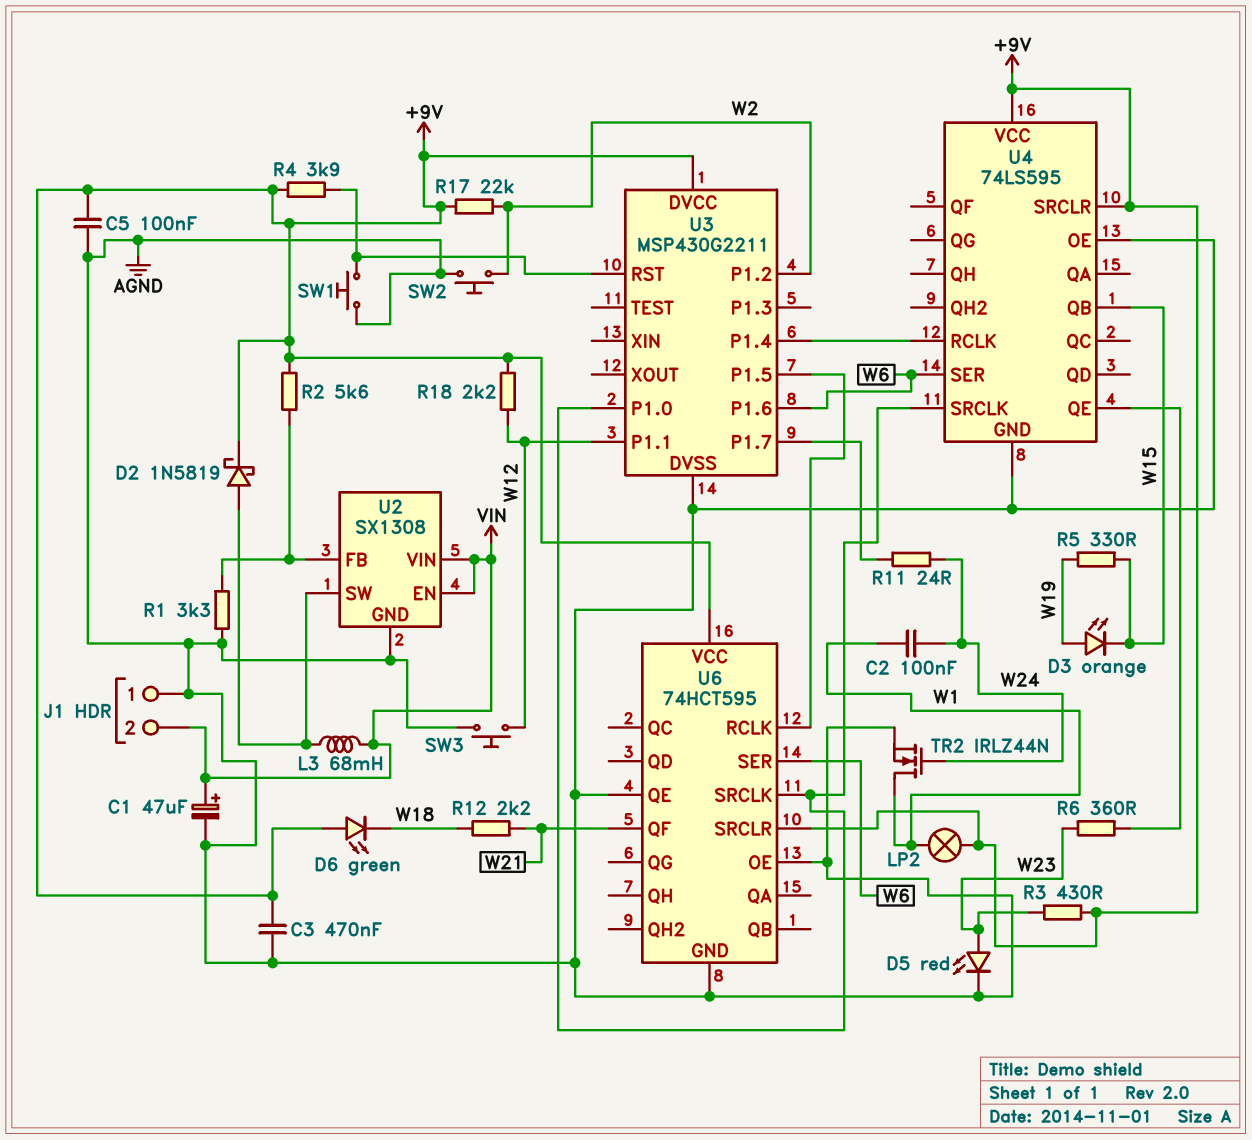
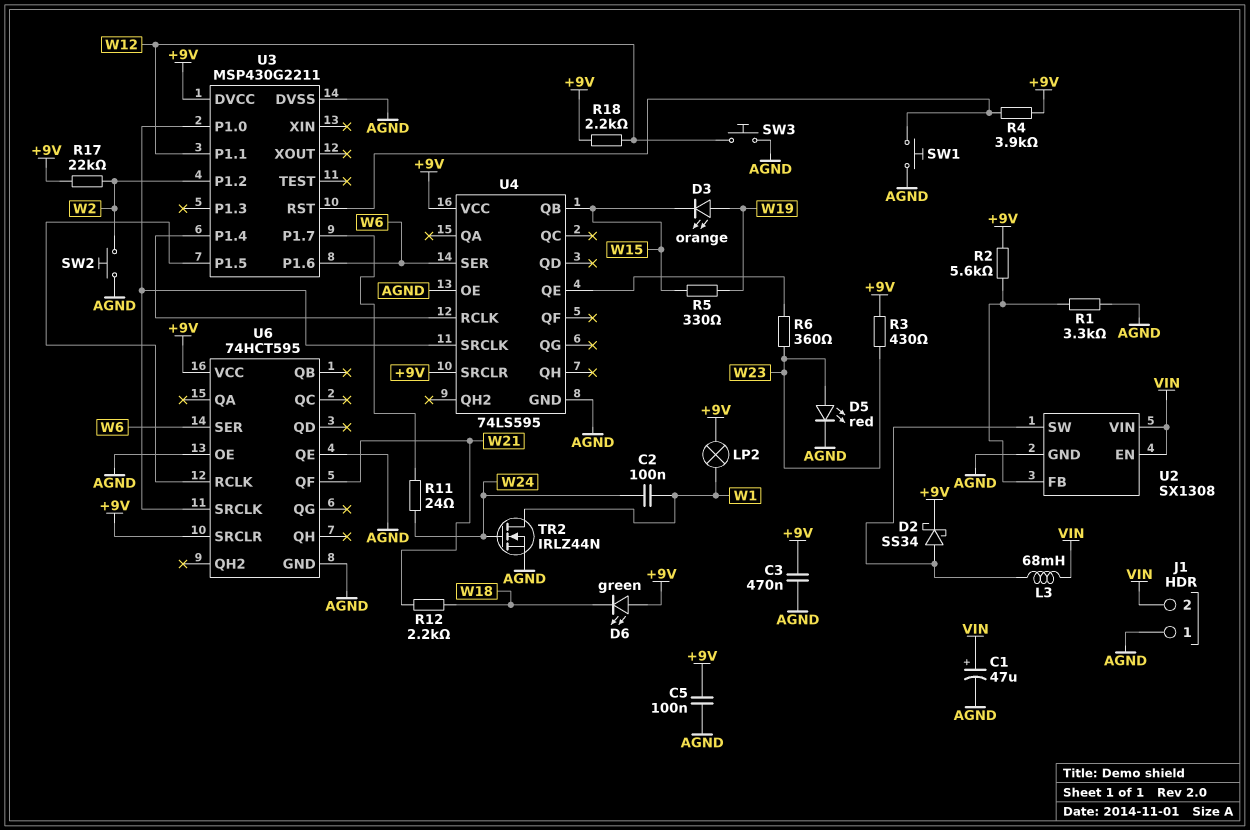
D2: schottky 1N5819 (A U2/SW, K +9V) -> schottky SS34 (A U2/SW, K +9V)

